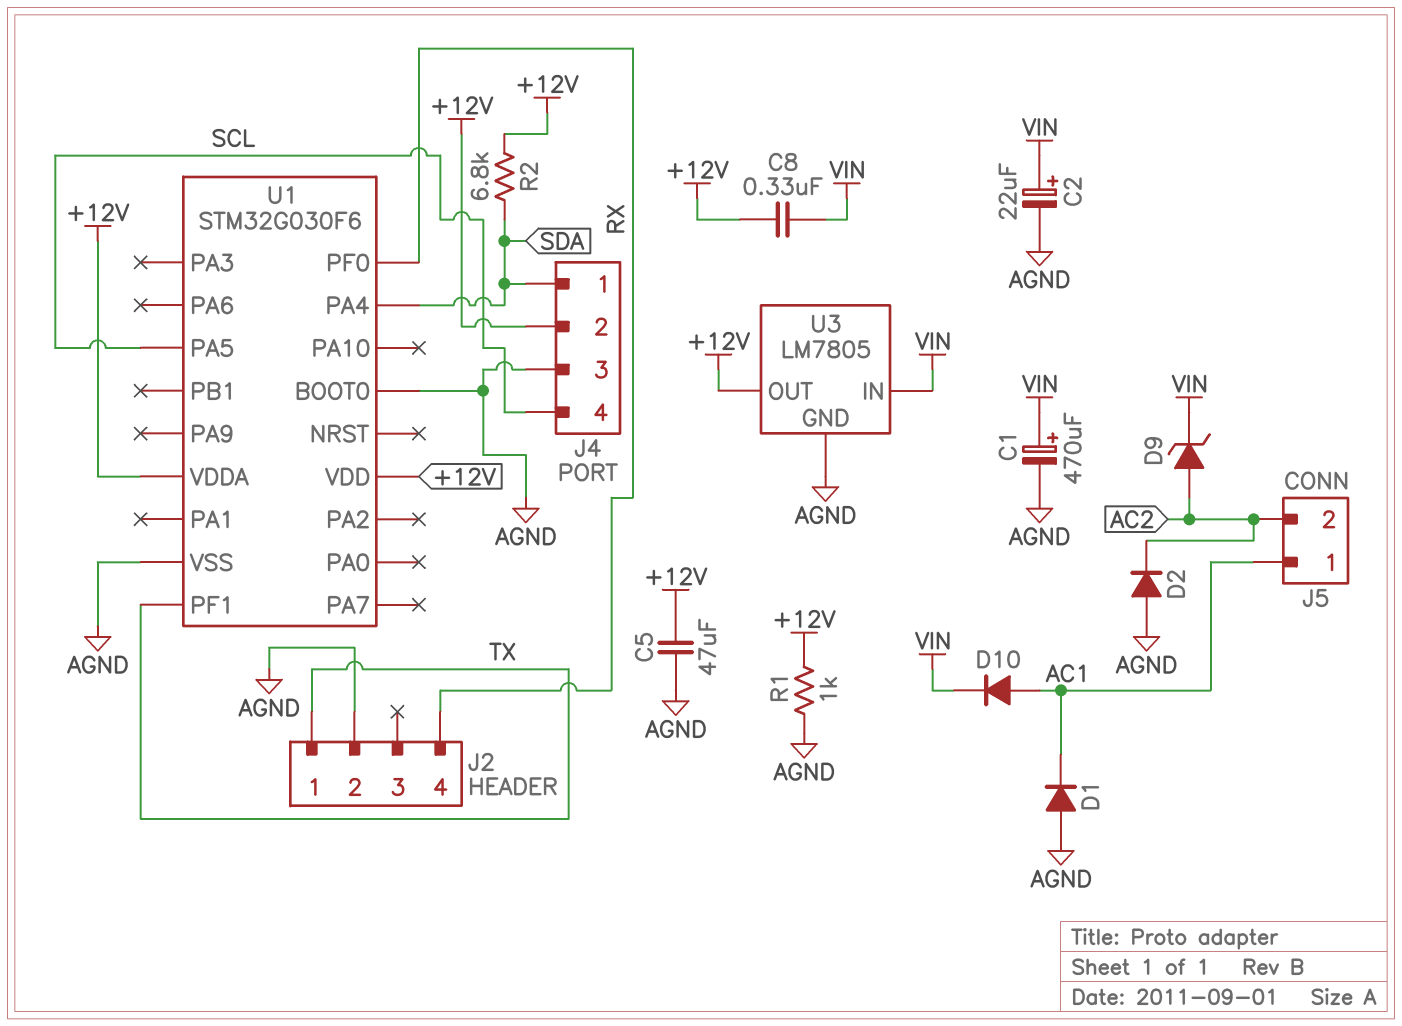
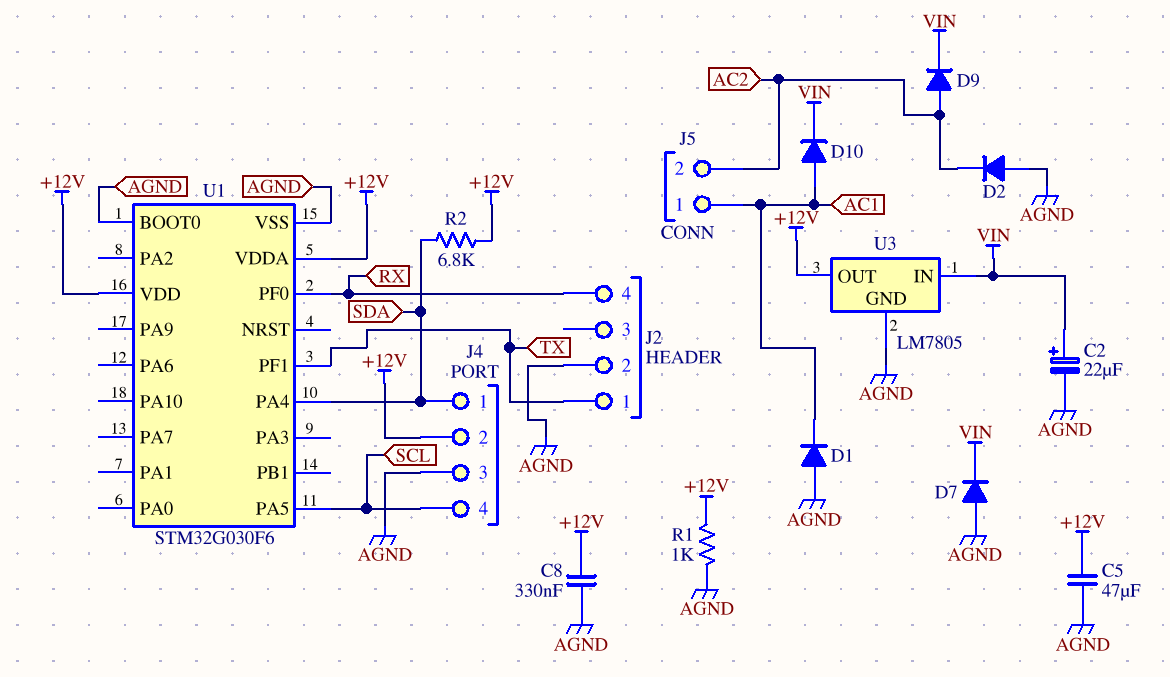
C1: 470uF (plus VIN, minus AGND) -> none
C8: 330nF (+12V, VIN) -> 330nF (+12V, AGND)
D7: none -> diode (A AGND, K VIN)
D9: zener (A AC2, K VIN) -> diode (A AC2, K VIN)

